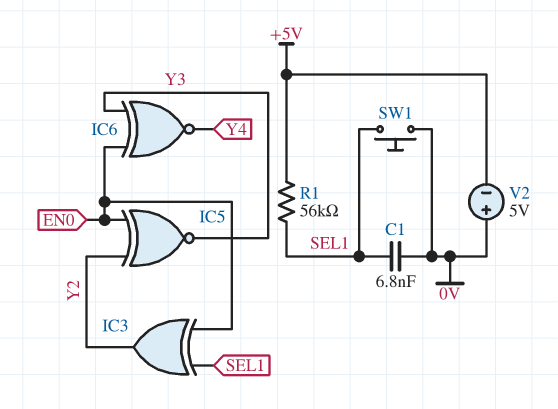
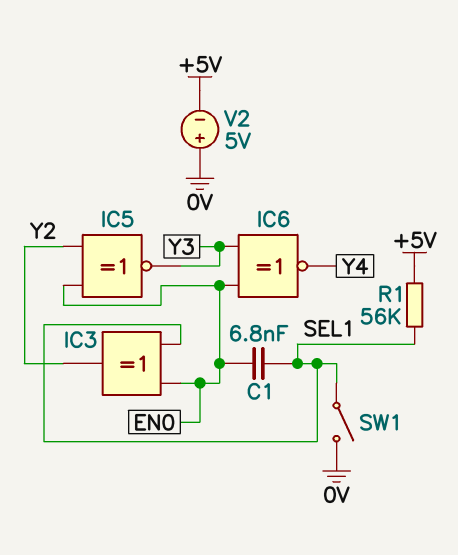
C1: 6.8nF (0V, SEL1) -> 6.8nF (EN0, SEL1)
SW1: button (0V, SEL1) -> switch (0V, SEL1)

